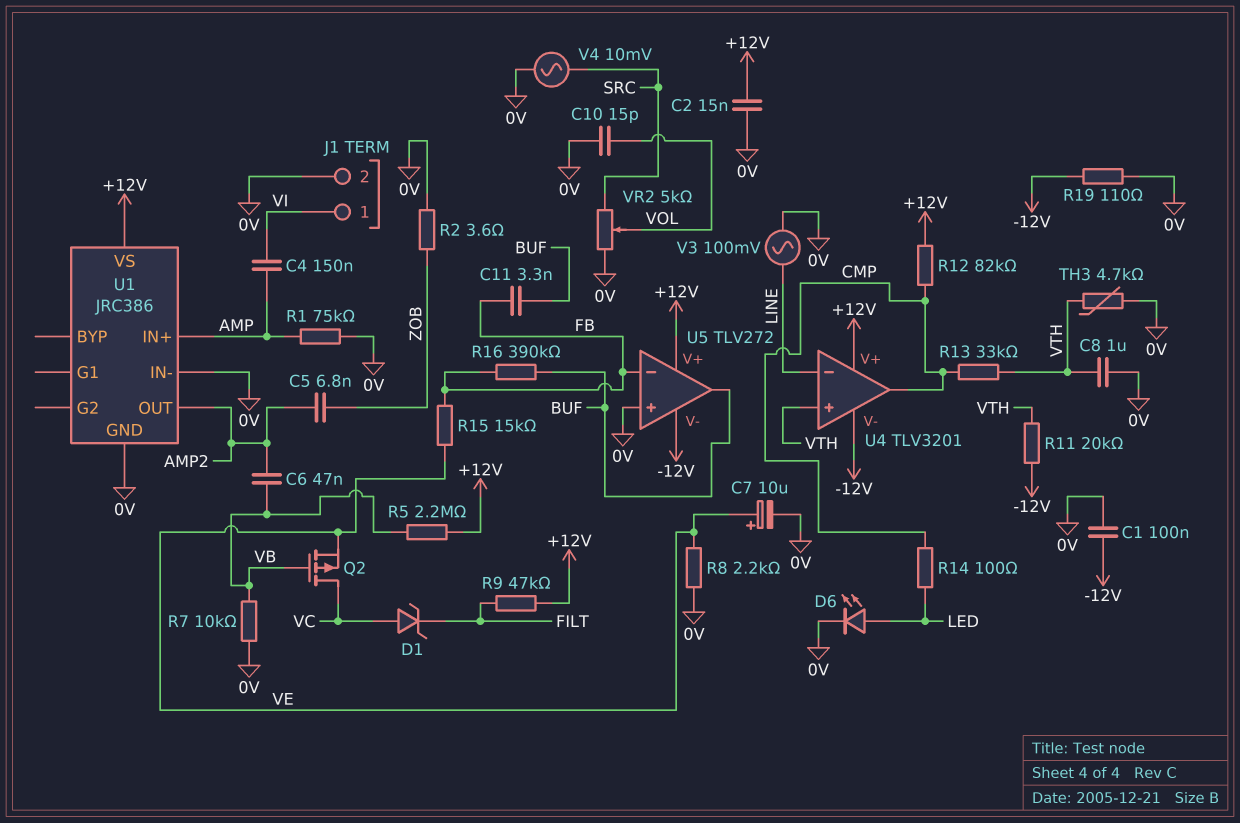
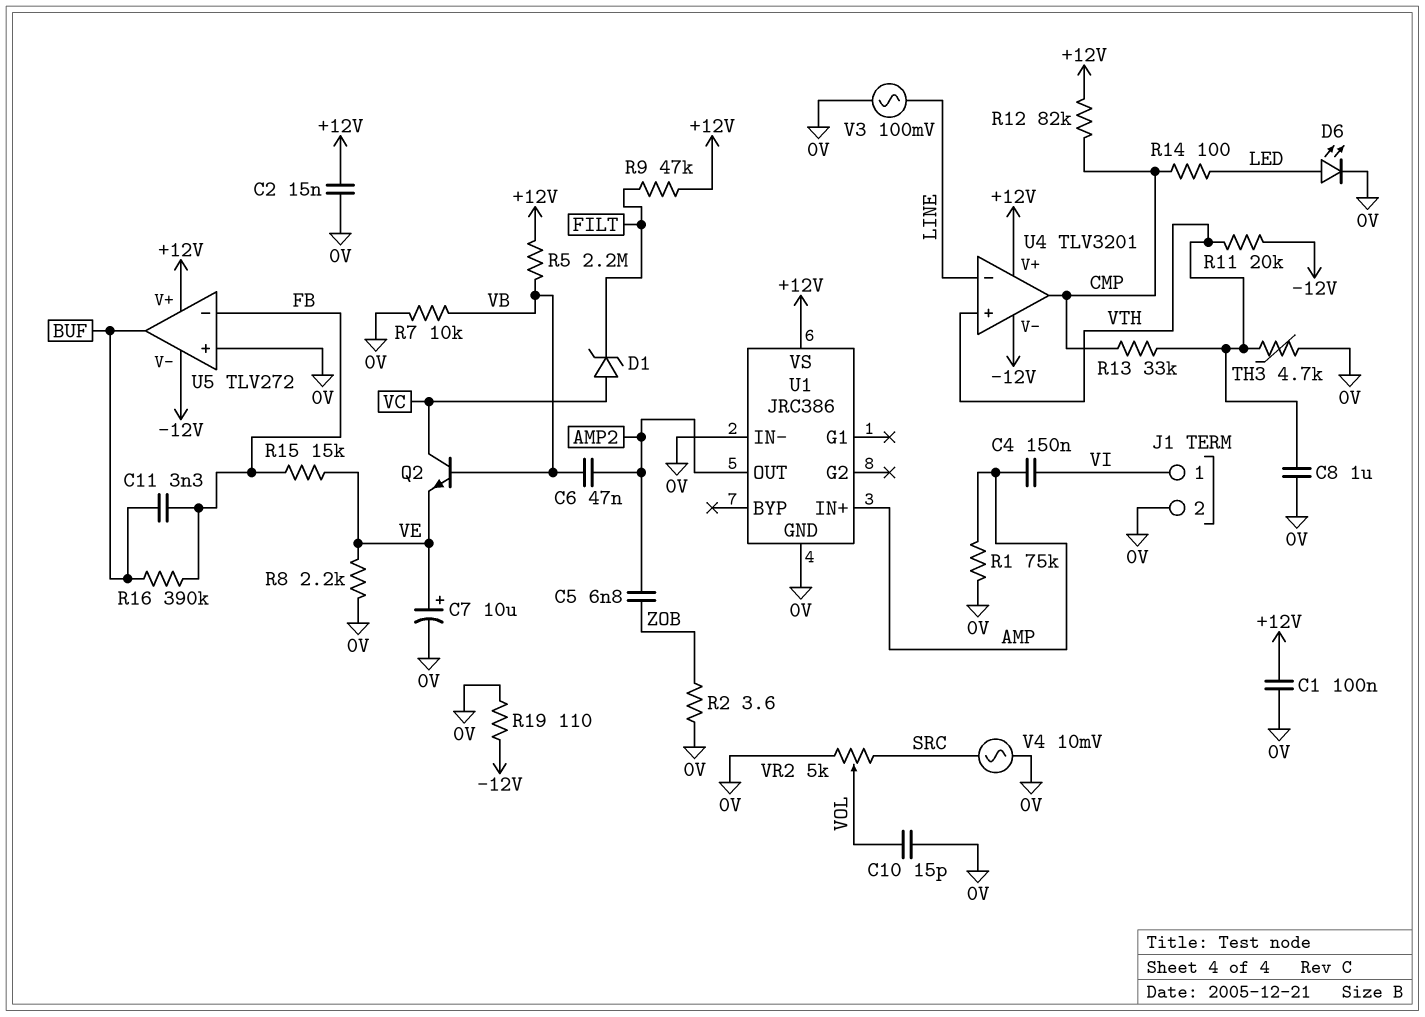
C1: 100nF (-12V, 0V) -> 100nF (+12V, 0V)
Q2: PMOS (G VB, D VC, S VE) -> NPN (B VB, C VC, E VE)

